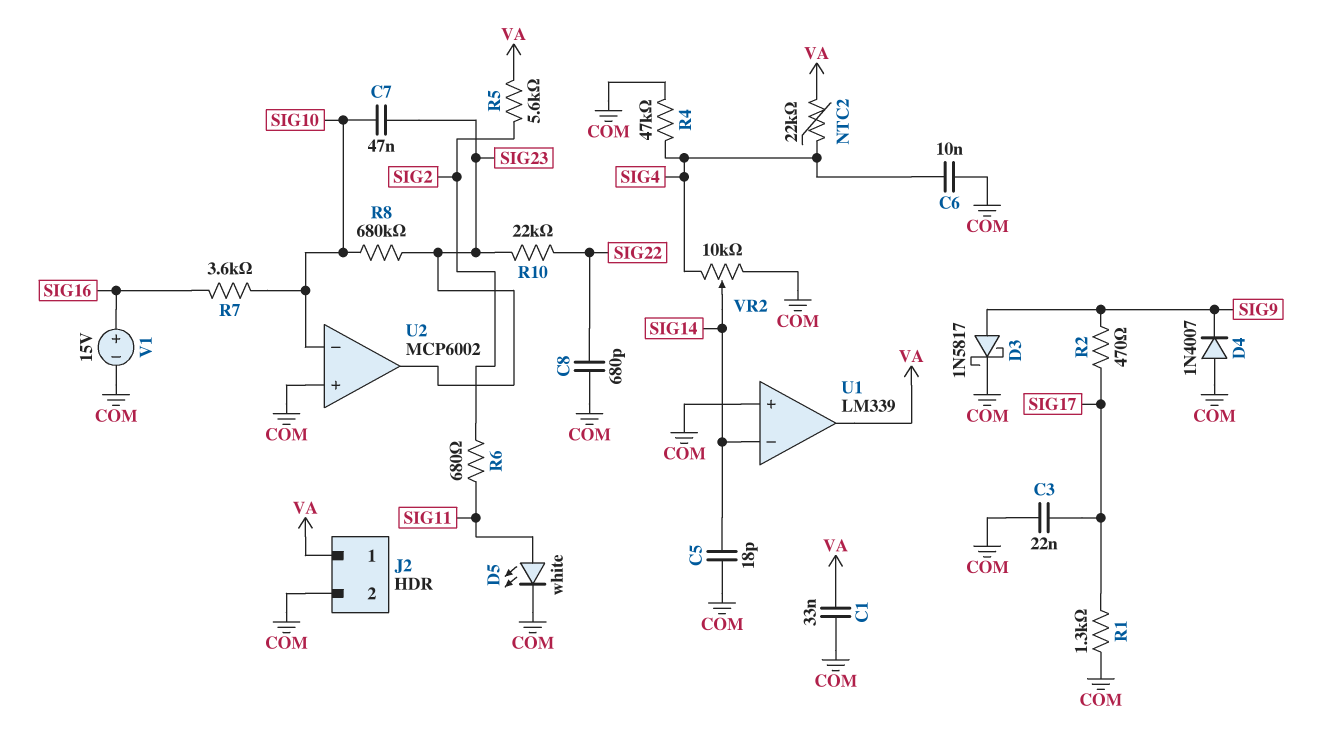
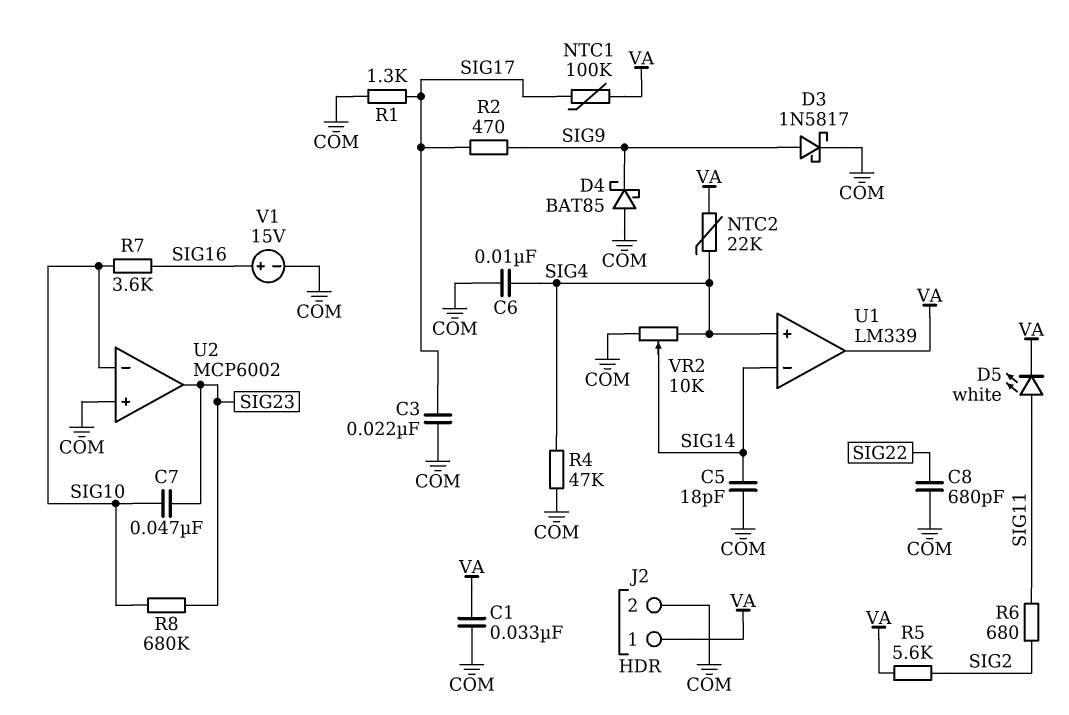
D4: diode 1N4007 (A COM, K SIG9) -> schottky BAT85 (A COM, K SIG9)
D5: LED white (A SIG11, K COM) -> LED white (A SIG11, K VA)
NTC1: none -> 100k (SIG17, VA)
R10: 22k (SIG22, SIG23) -> none
U1 pin in+: COM -> SIG4

